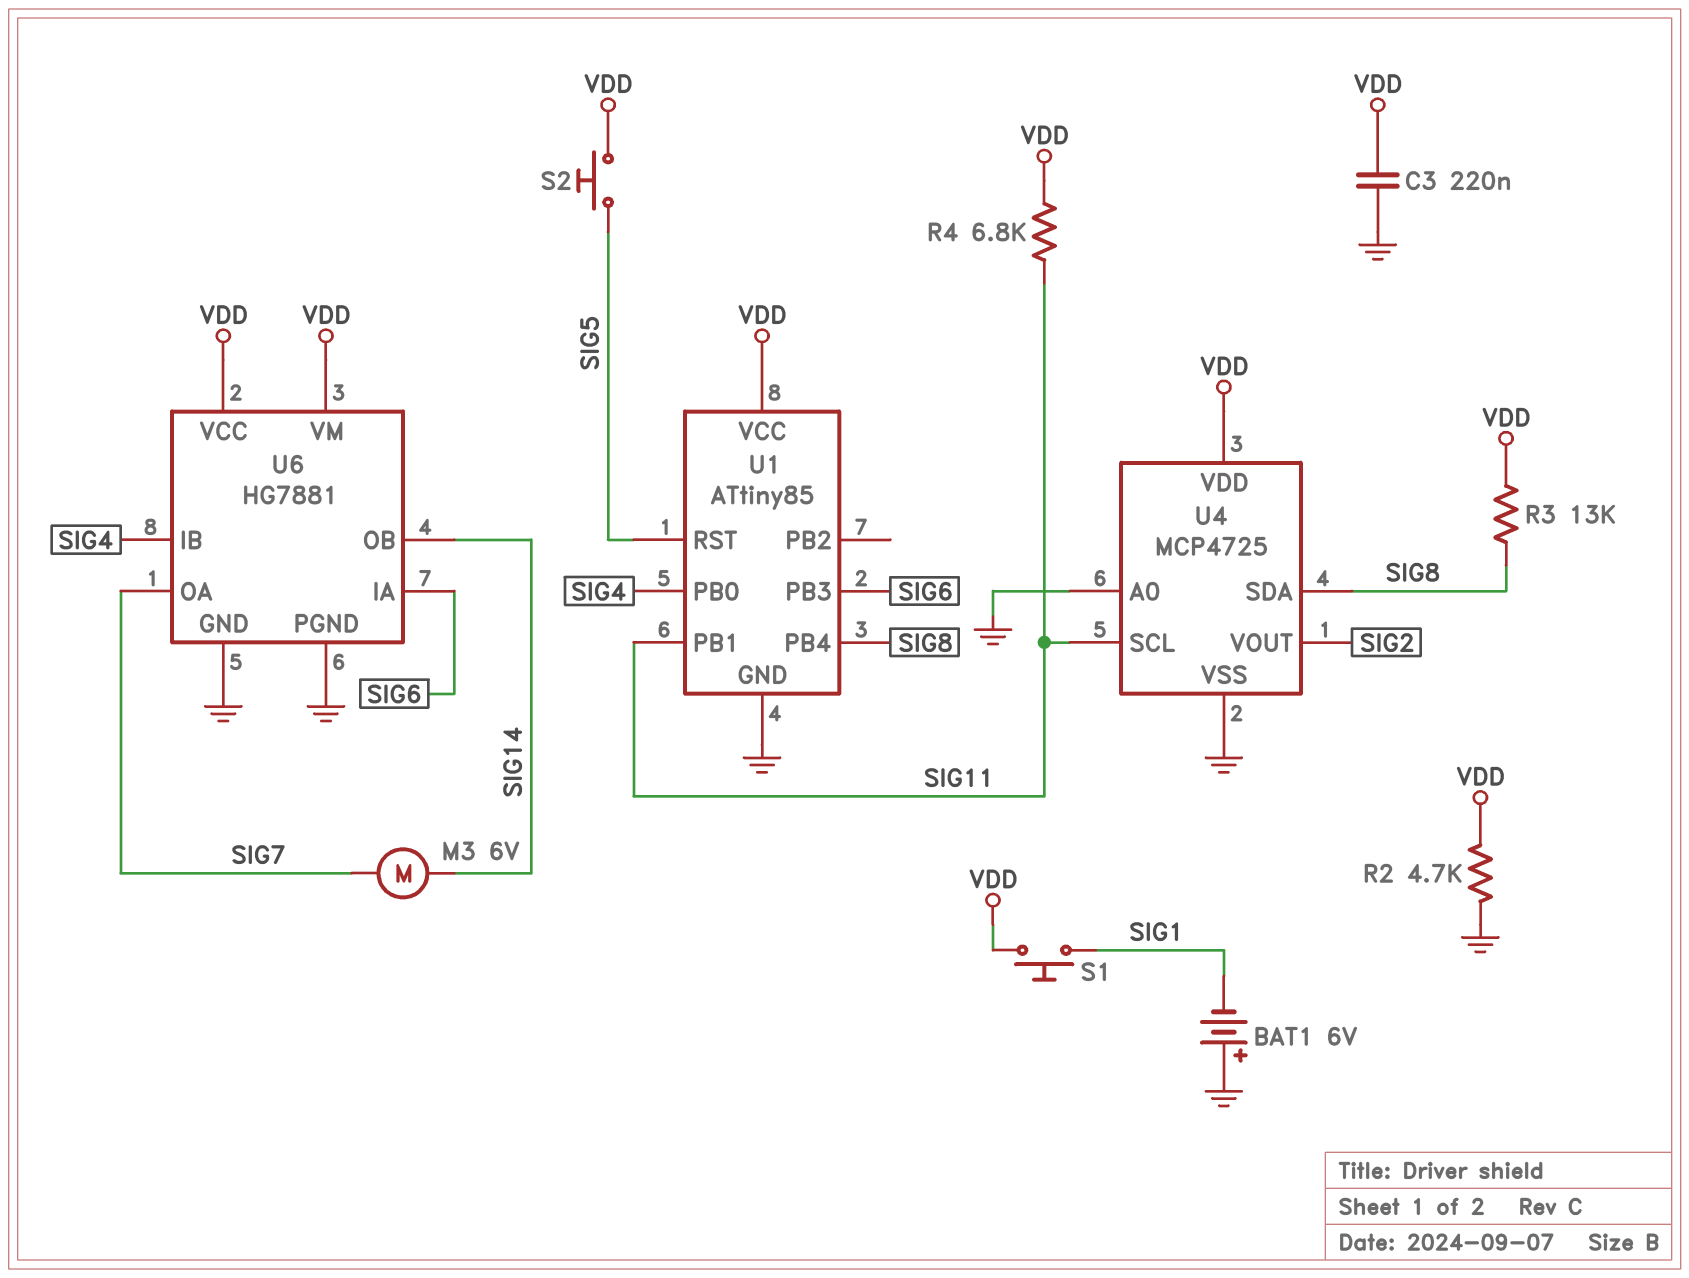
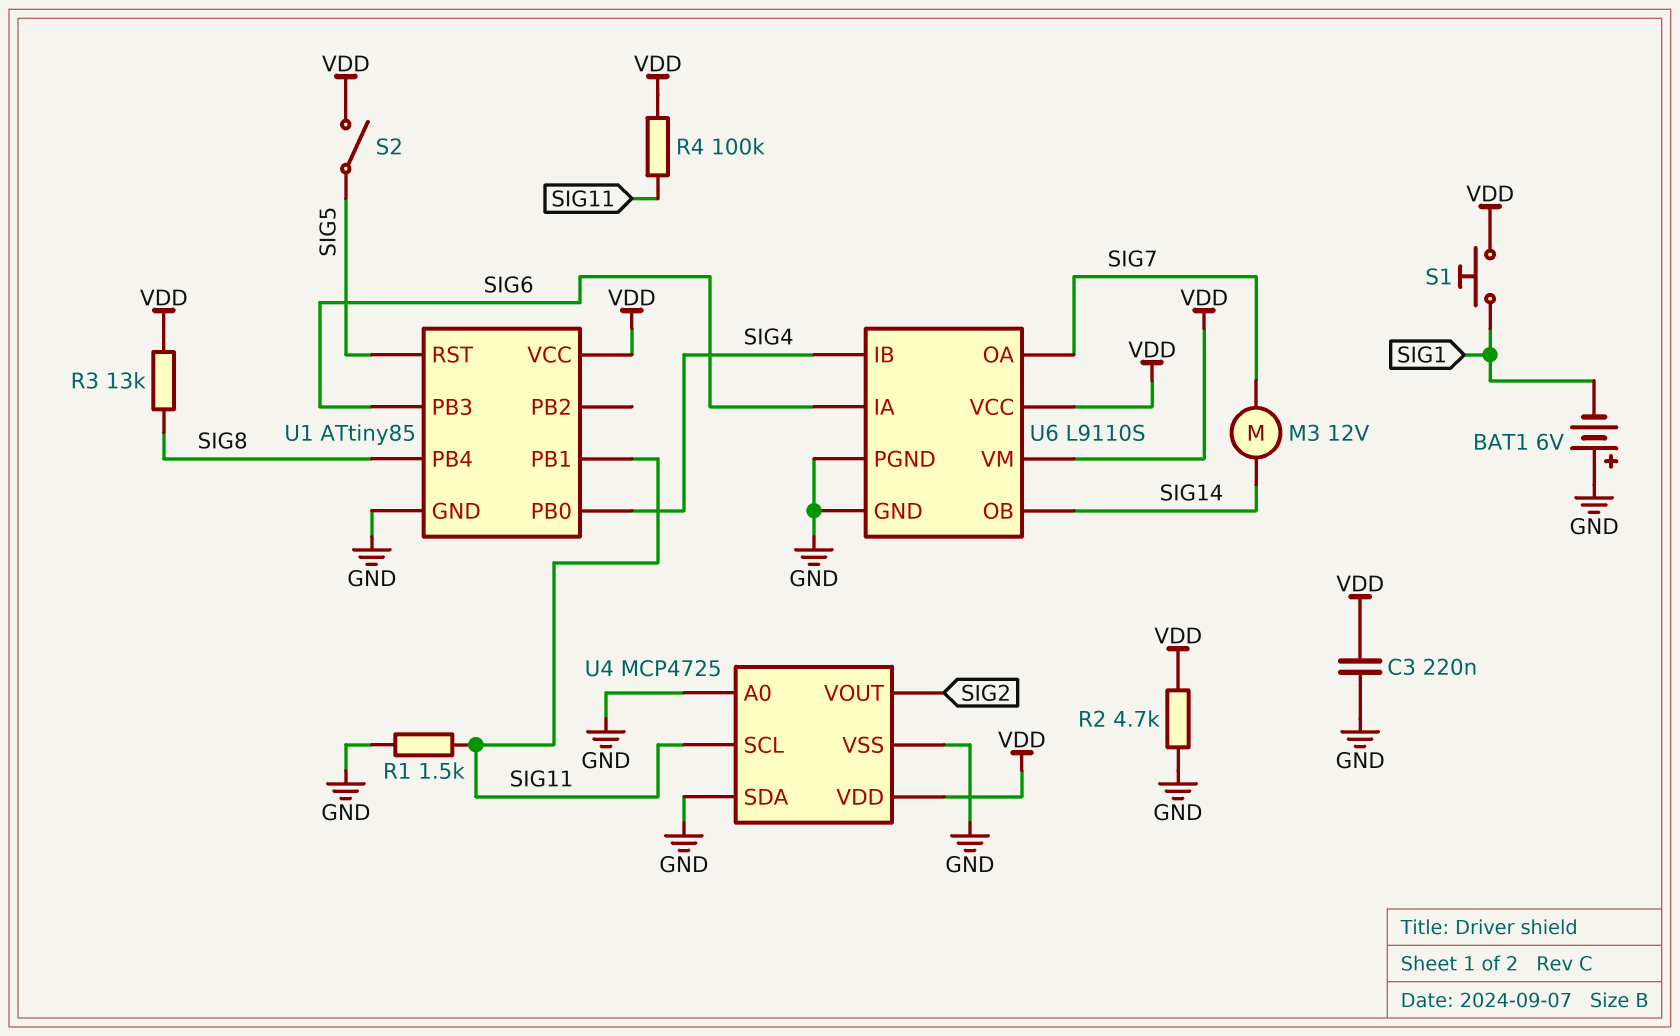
M3: motor 6V (SIG7, SIG14) -> motor 12V (SIG7, SIG14)
R1: none -> 1.5k (GND, SIG11)
R4: 6.8k (SIG11, VDD) -> 100k (SIG11, VDD)
S2: button (SIG5, VDD) -> switch (SIG5, VDD)
U4 pin SDA: SIG8 -> GND
U6: HG7881 -> L9110S

